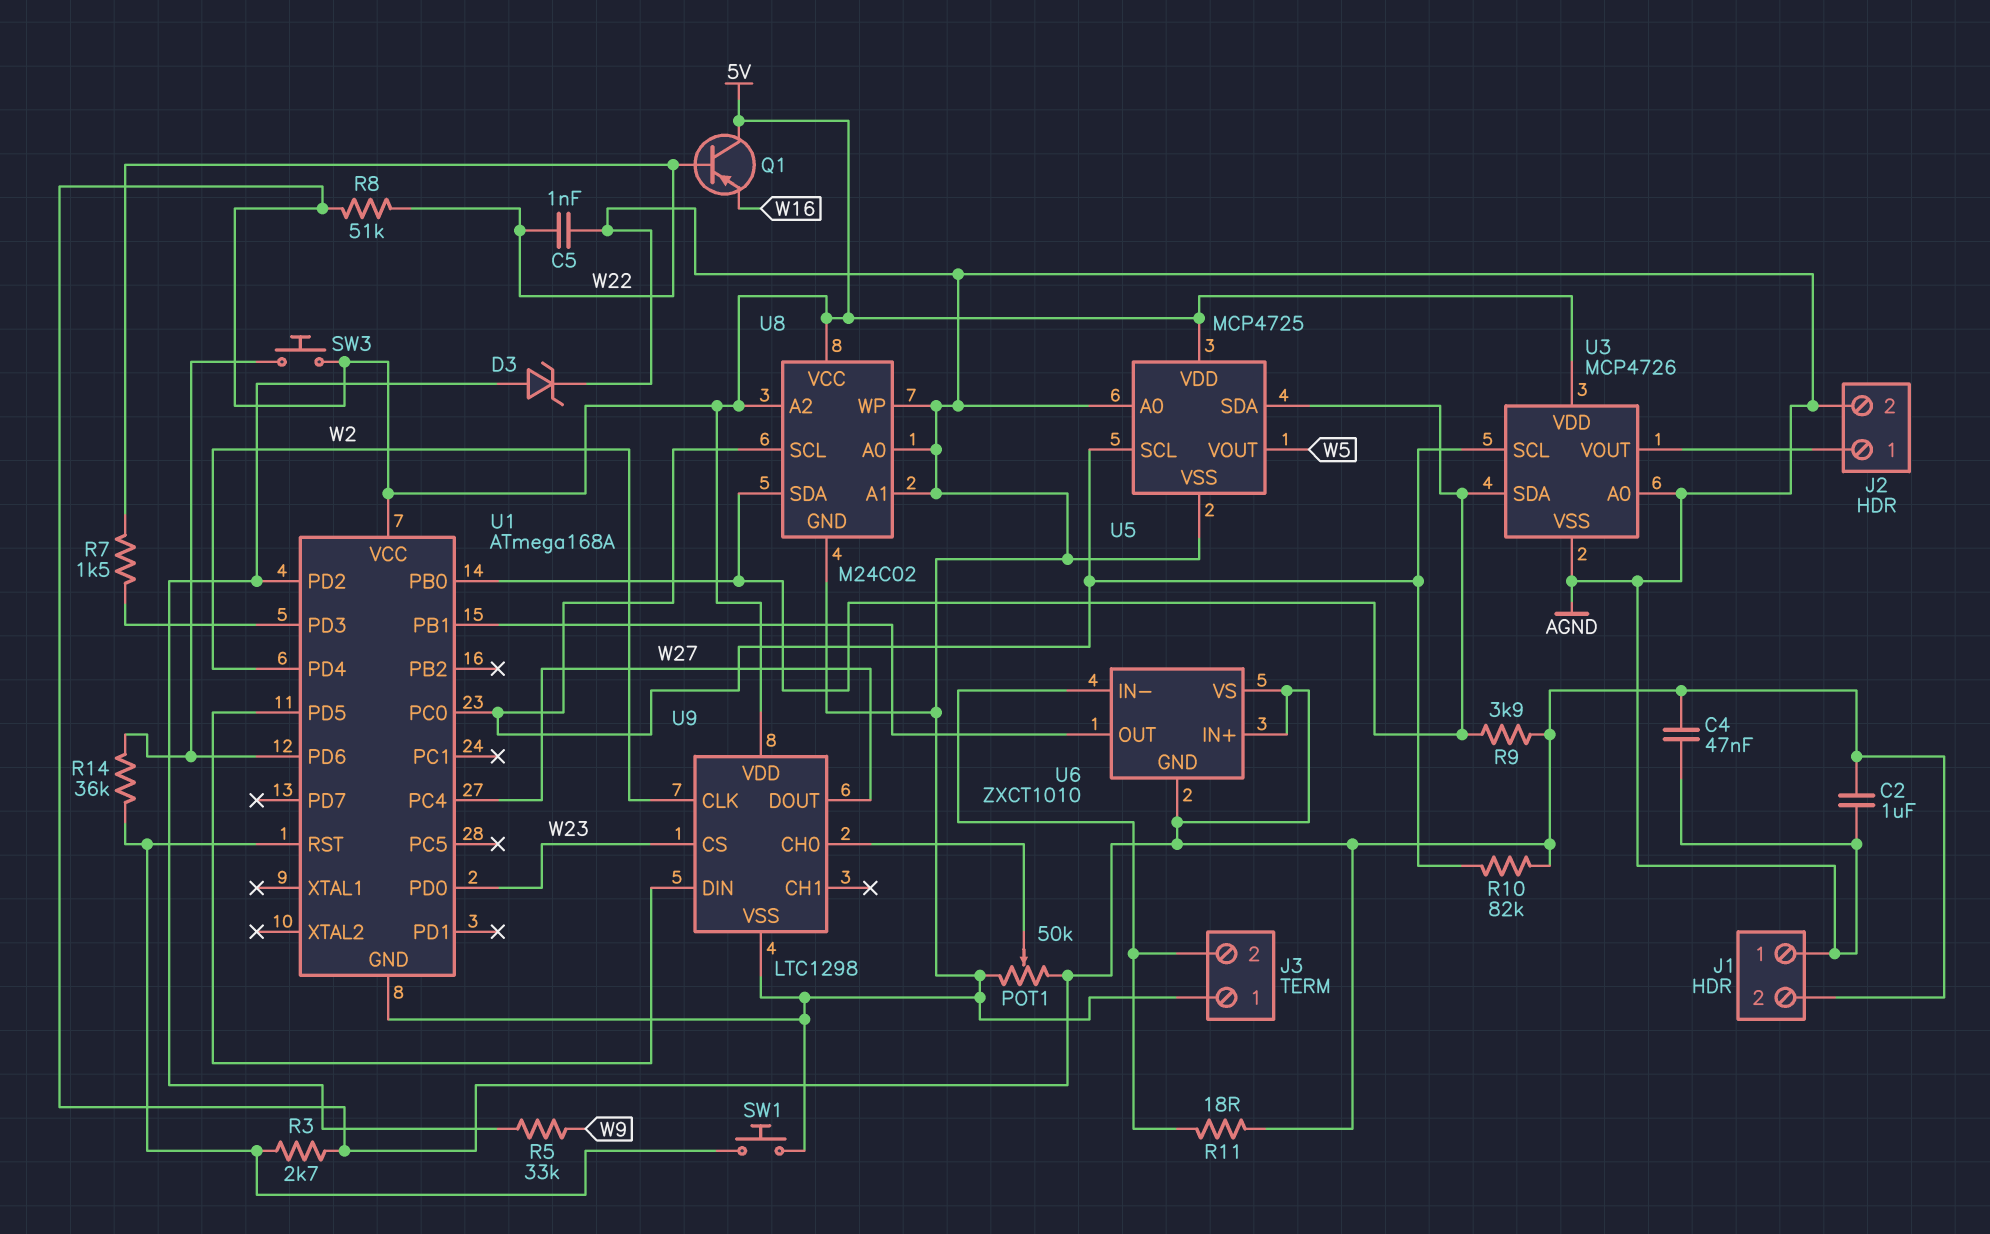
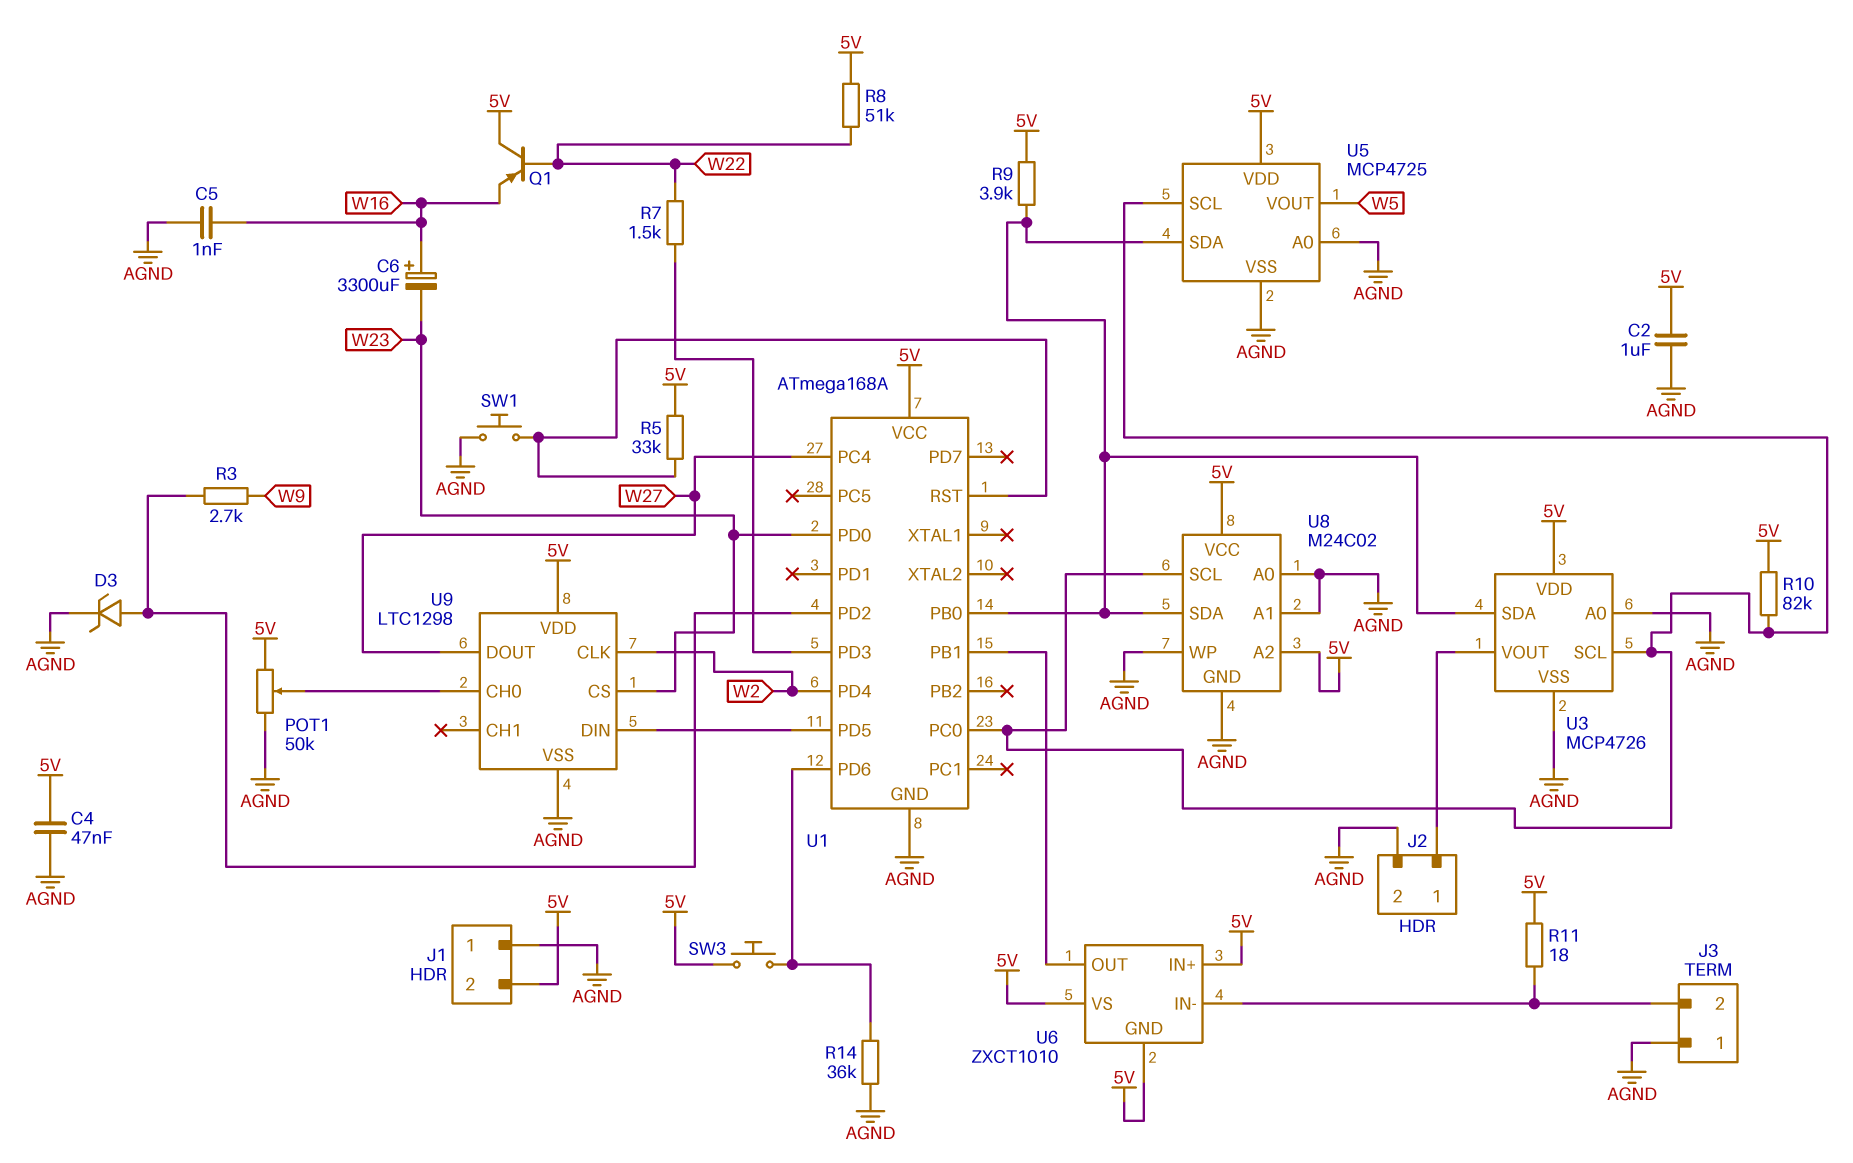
C5: 1nF (AGND, W22) -> 1nF (AGND, W16)
C6: none -> 3300uF (plus W16, minus W23)
R3: 2.7k (5V, U1/RST) -> 2.7k (U1/PD2, W9)
R5: 33k (U1/PD2, W9) -> 33k (5V, U1/RST)
R14: 36k (U1/PD6, U1/RST) -> 36k (AGND, U1/PD6)

